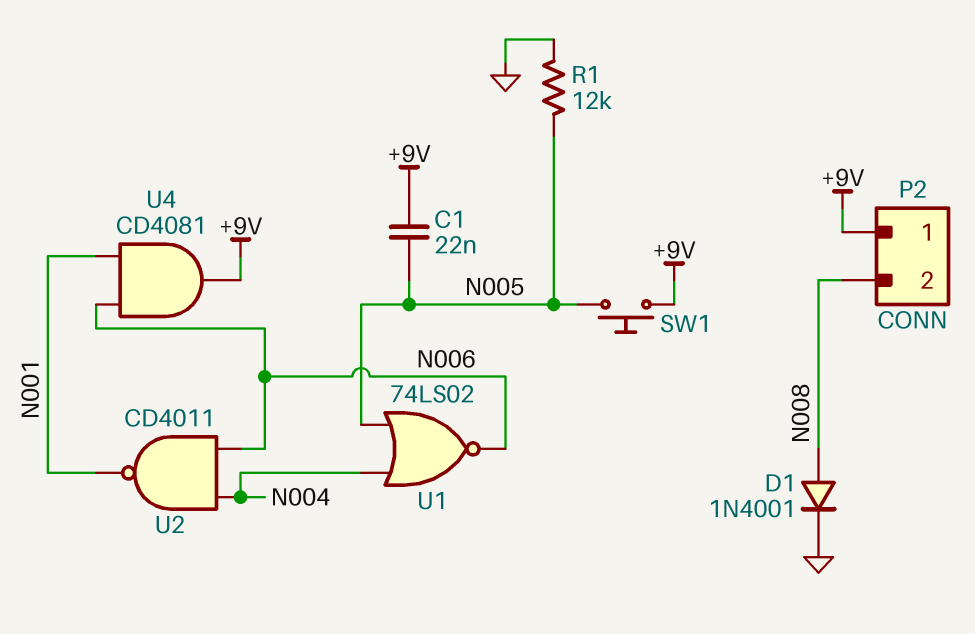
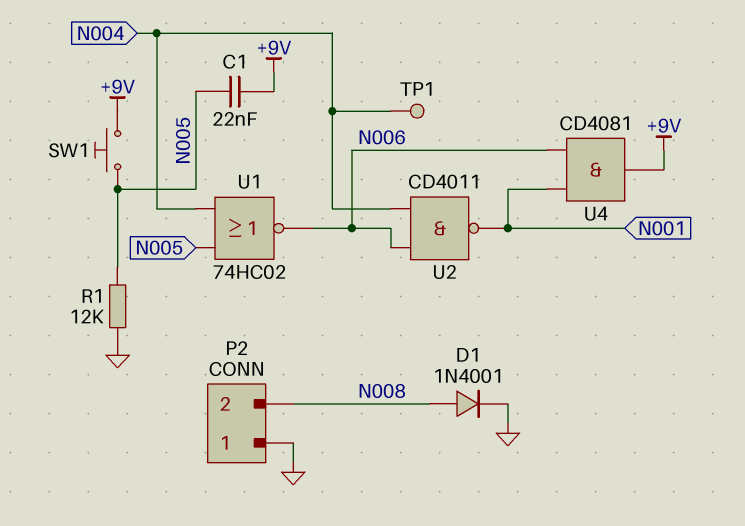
P2 pin 1: +9V -> GND
TP1: none -> test point (N004)
U1: NOR 74LS02 (in N004, in N005, out N006) -> NOR 74HC02 (in N004, in N005, out N006)

